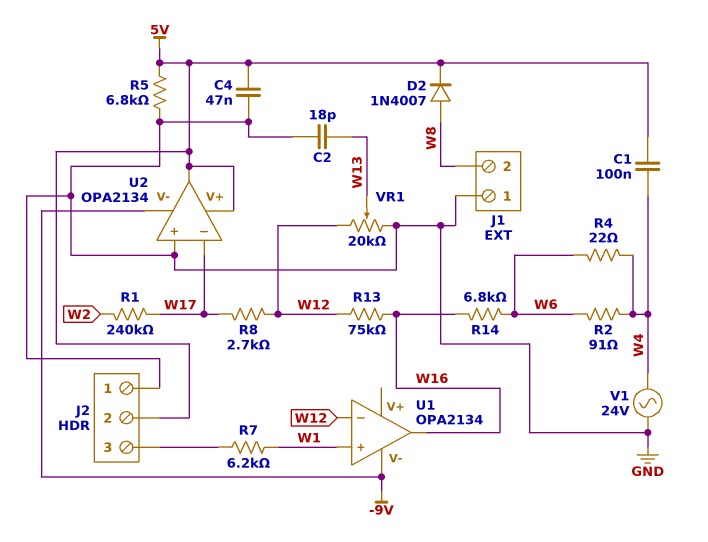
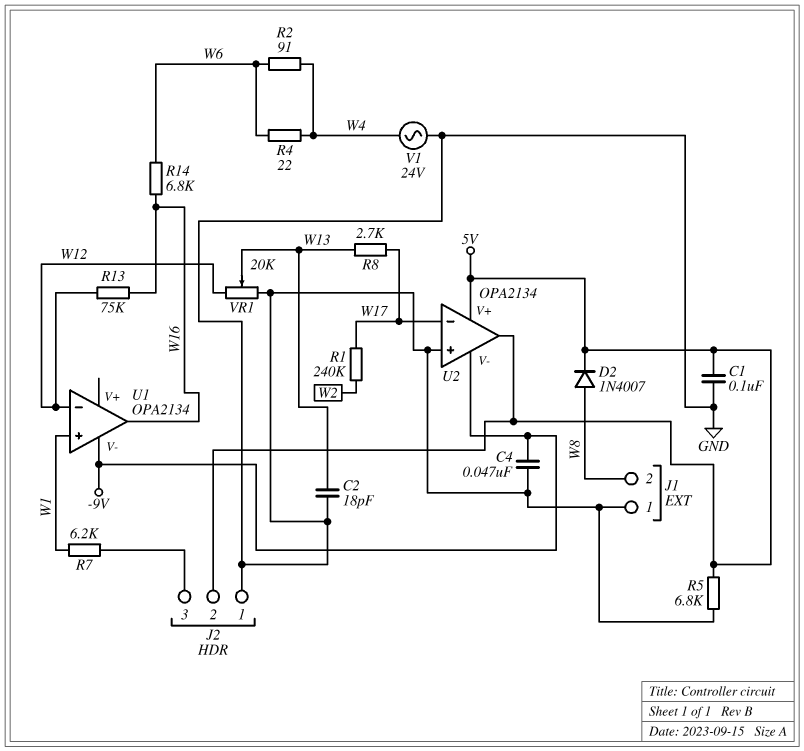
C1: 100nF (5V, W4) -> 100nF (5V, GND)
C4: 47nF (5V, GND) -> 47nF (-9V, GND)
R8: 2.7k (W12, W17) -> 2.7k (W13, W17)

